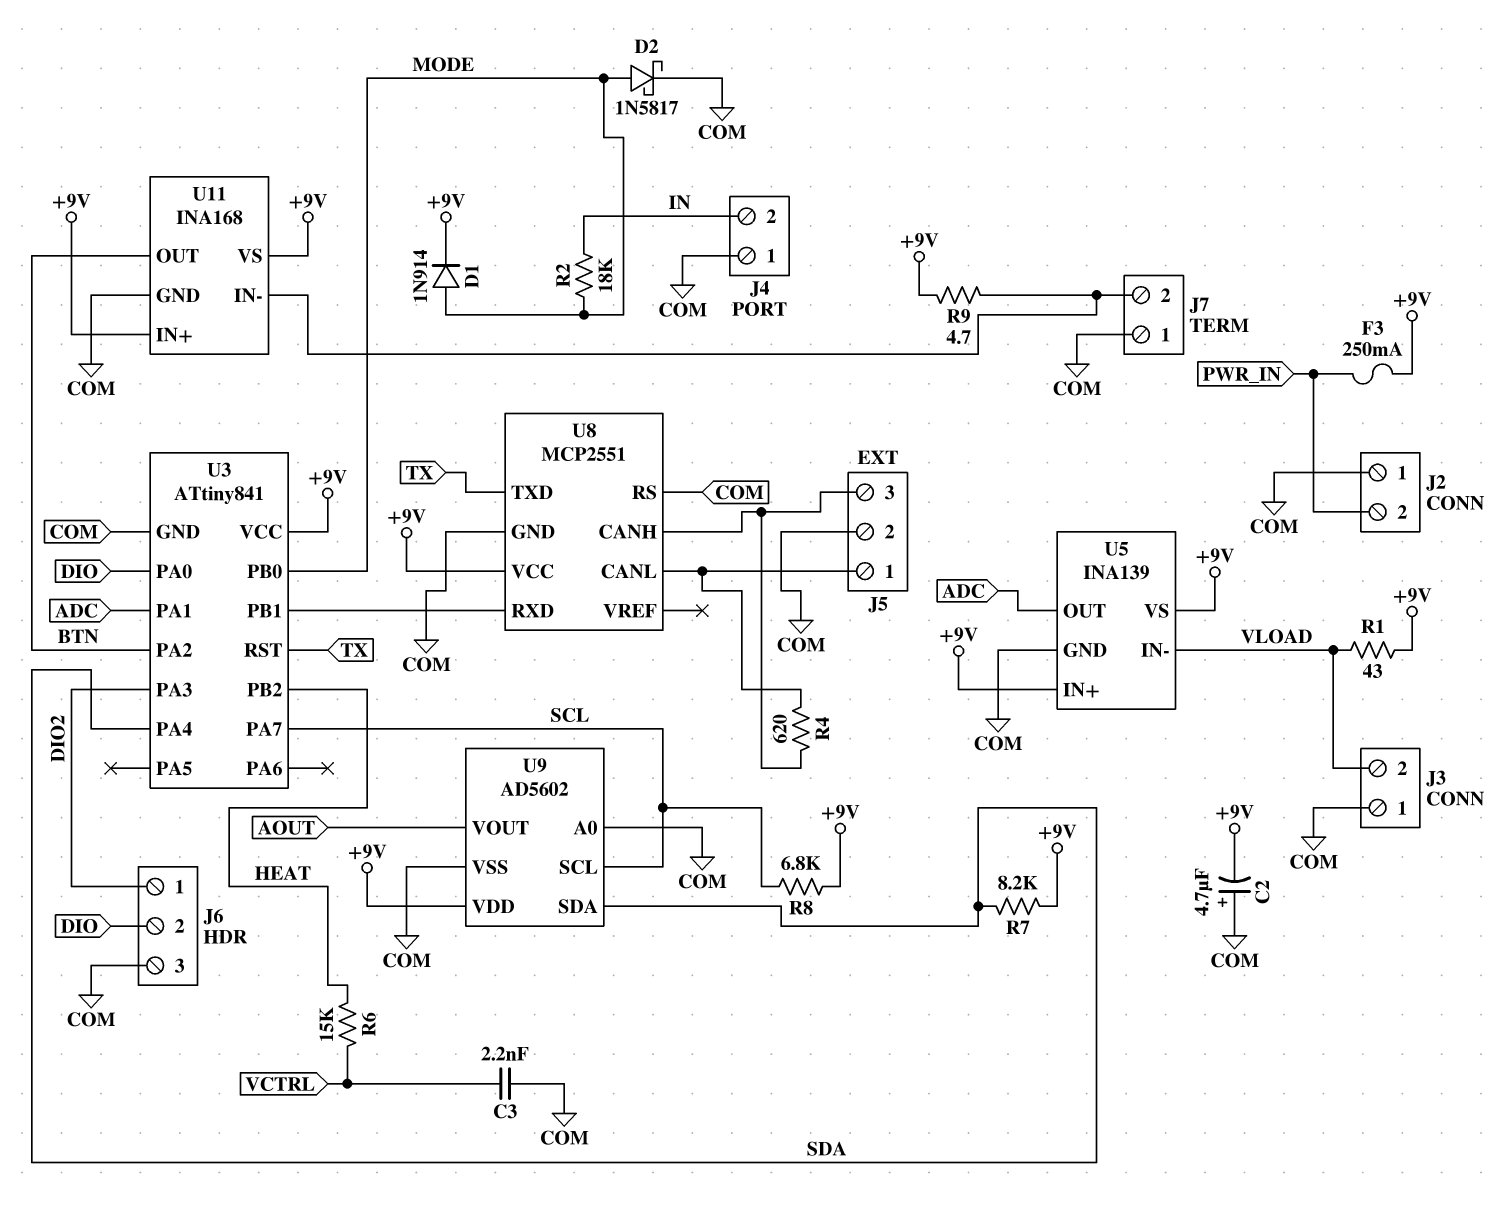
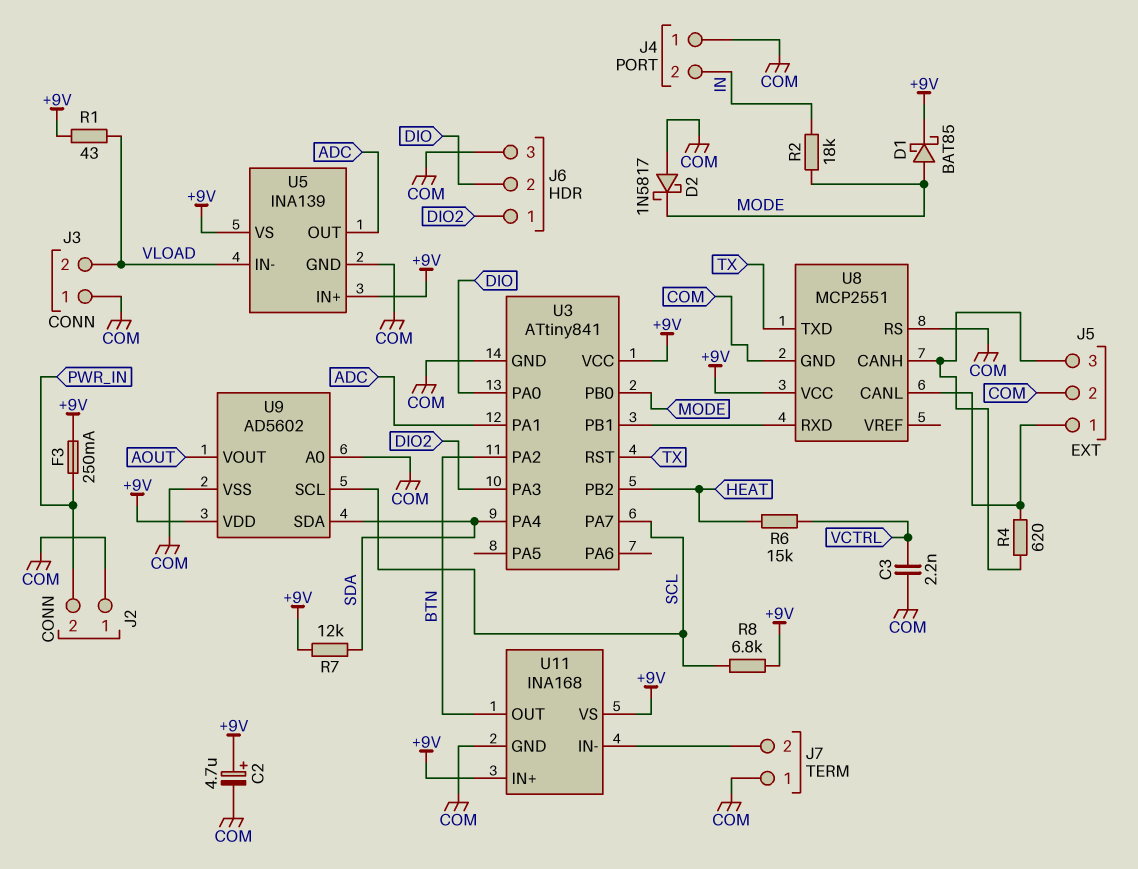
C2: 4.7uF (plus COM, minus +9V) -> 4.7uF (plus +9V, minus COM)
D1: diode 1N914 (A MODE, K +9V) -> schottky BAT85 (A MODE, K +9V)
D2: schottky 1N5817 (A MODE, K COM) -> schottky 1N5817 (A COM, K MODE)
R7: 8.2k (+9V, SDA) -> 12k (+9V, SDA)
R9: 4.7 (+9V, J7/2) -> none

